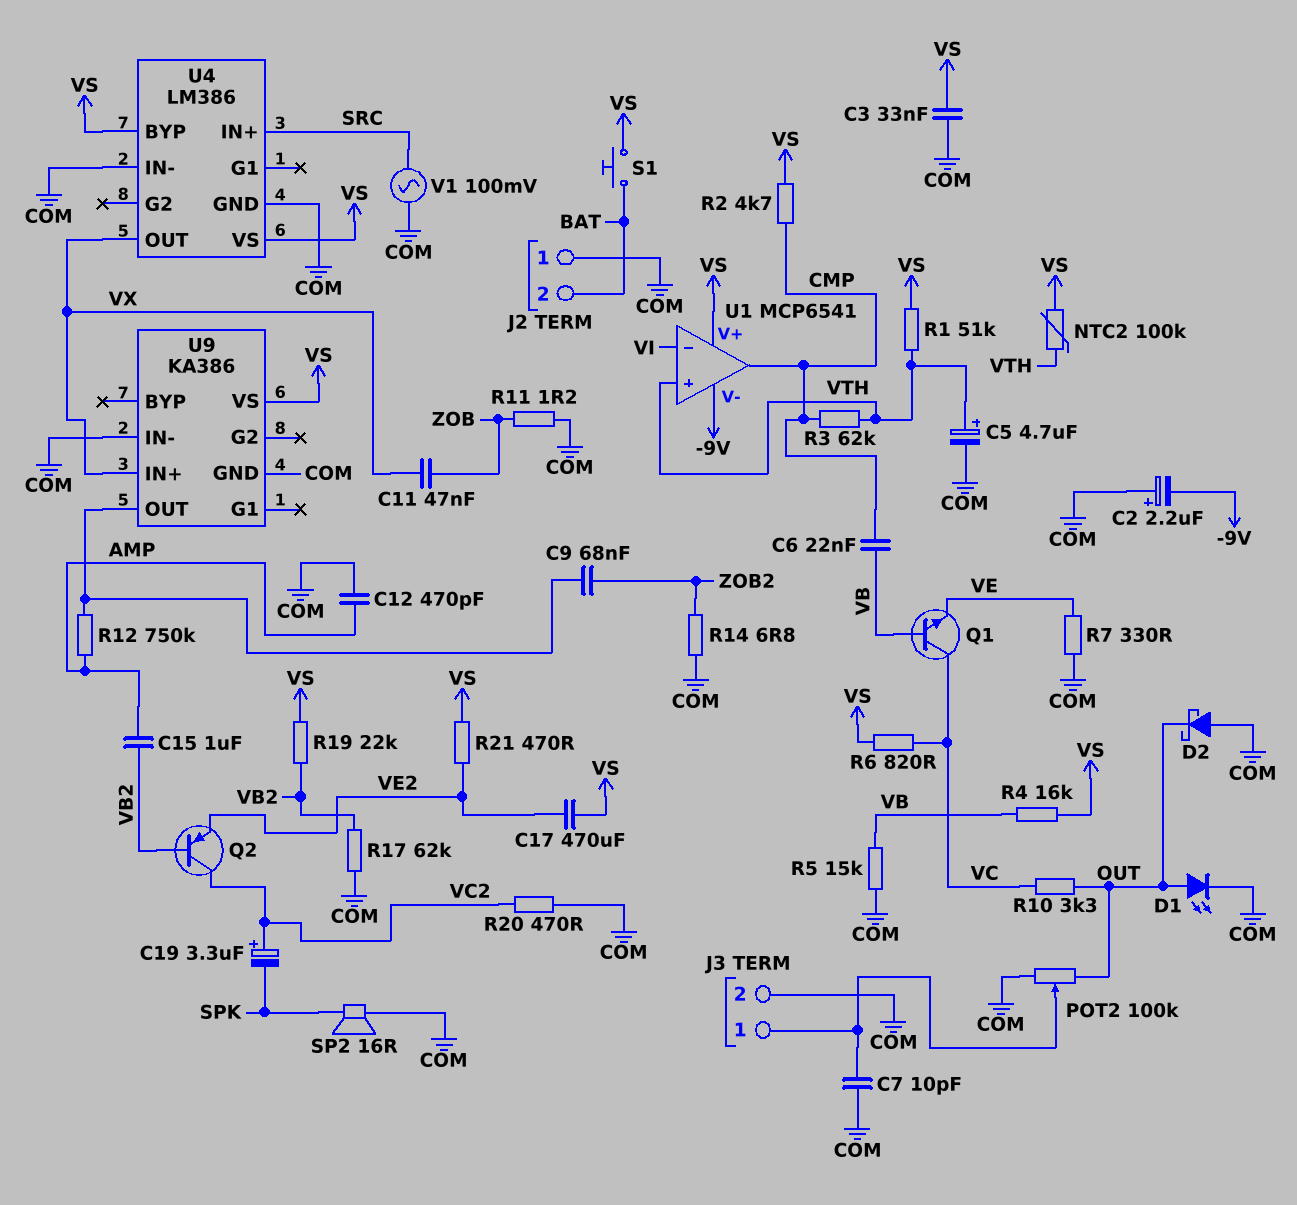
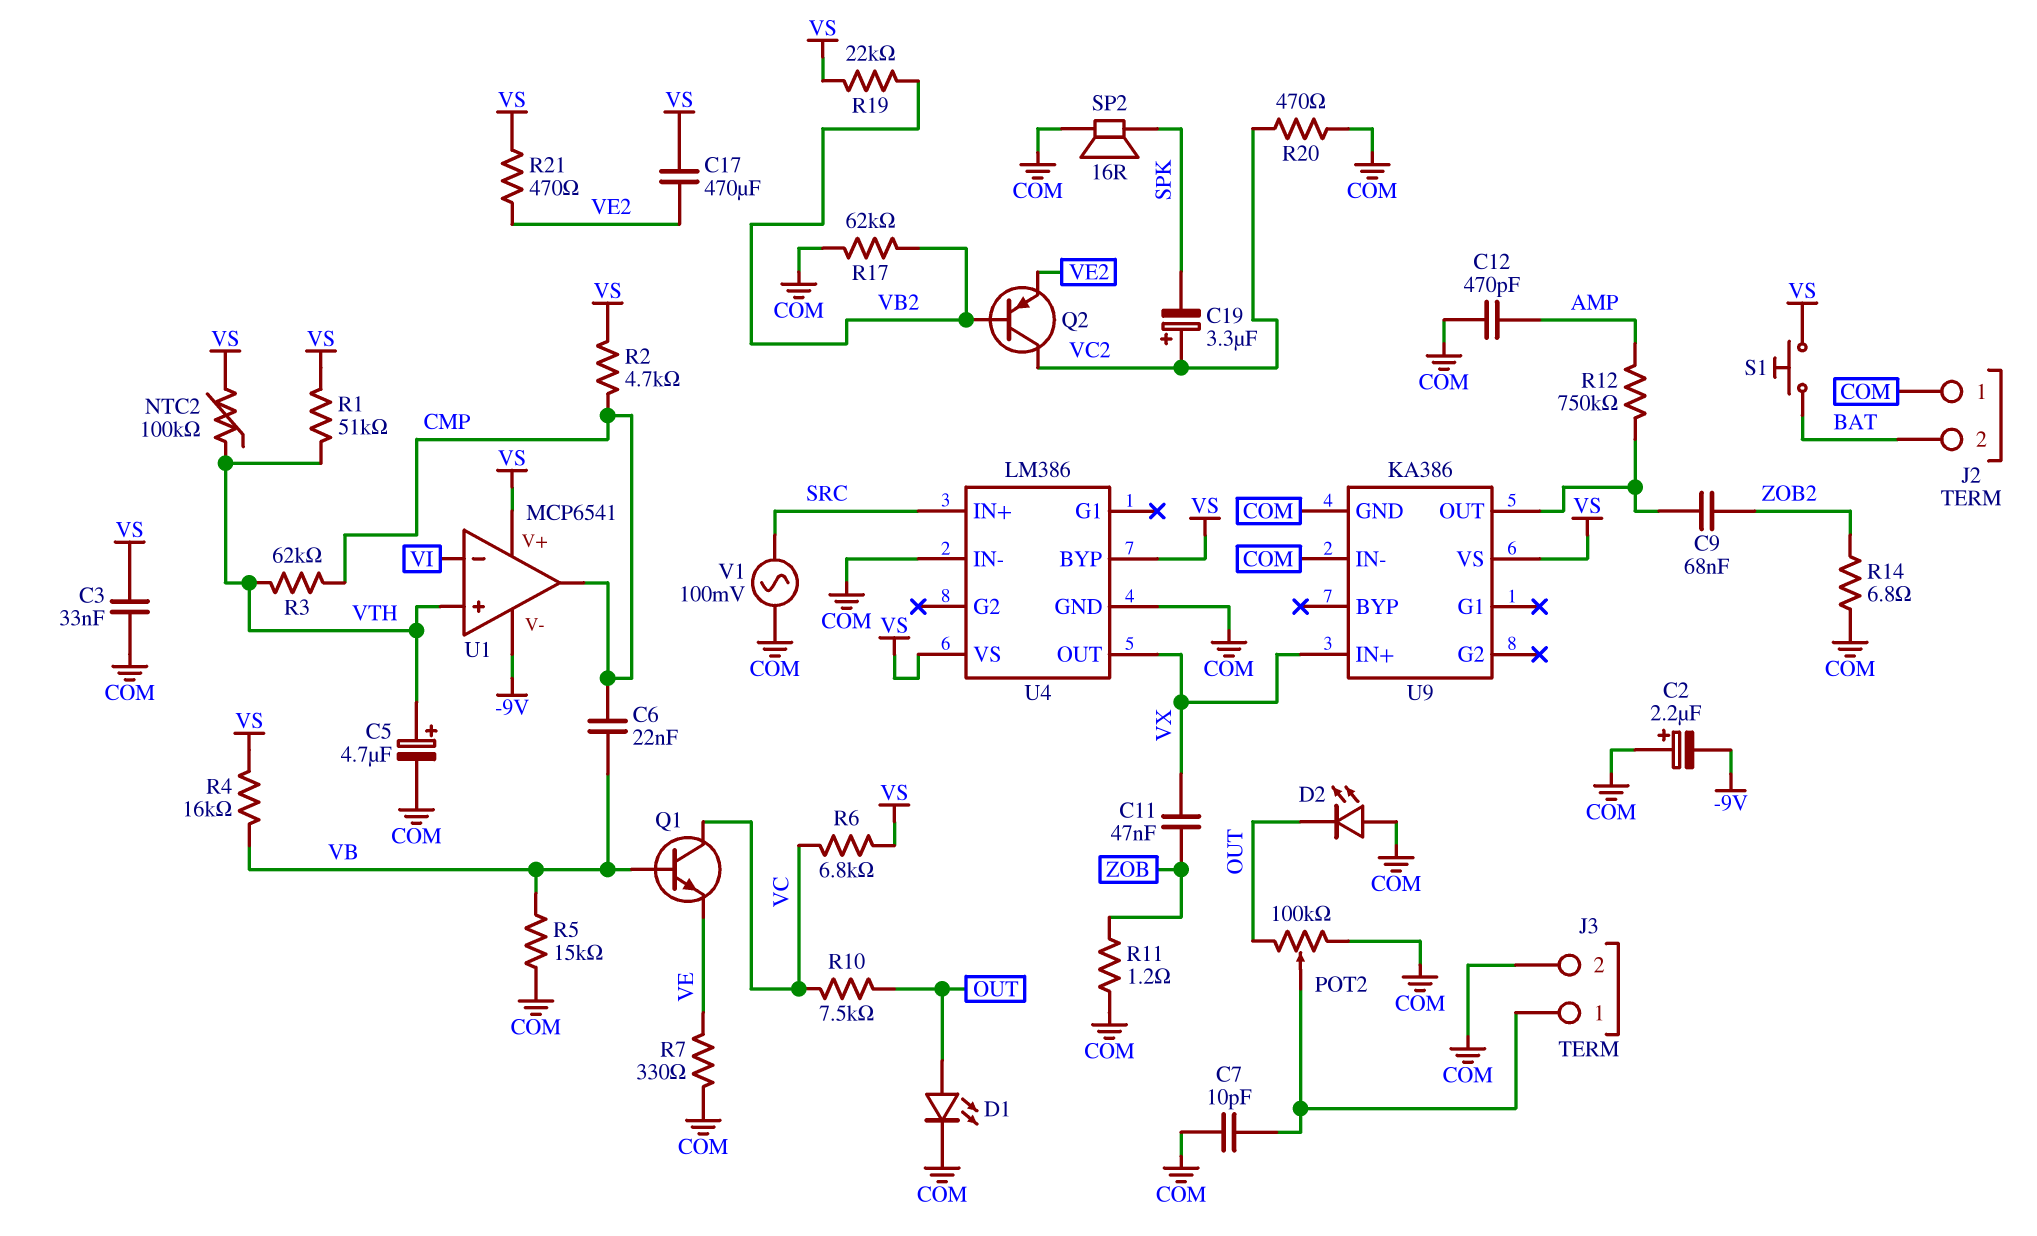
C15: 1uF (AMP, VB2) -> none
D2: schottky (A COM, K OUT) -> LED (A COM, K OUT)
R6: 820 (VC, VS) -> 6.8k (VC, VS)
R10: 3.3k (OUT, VC) -> 7.5k (OUT, VC)

